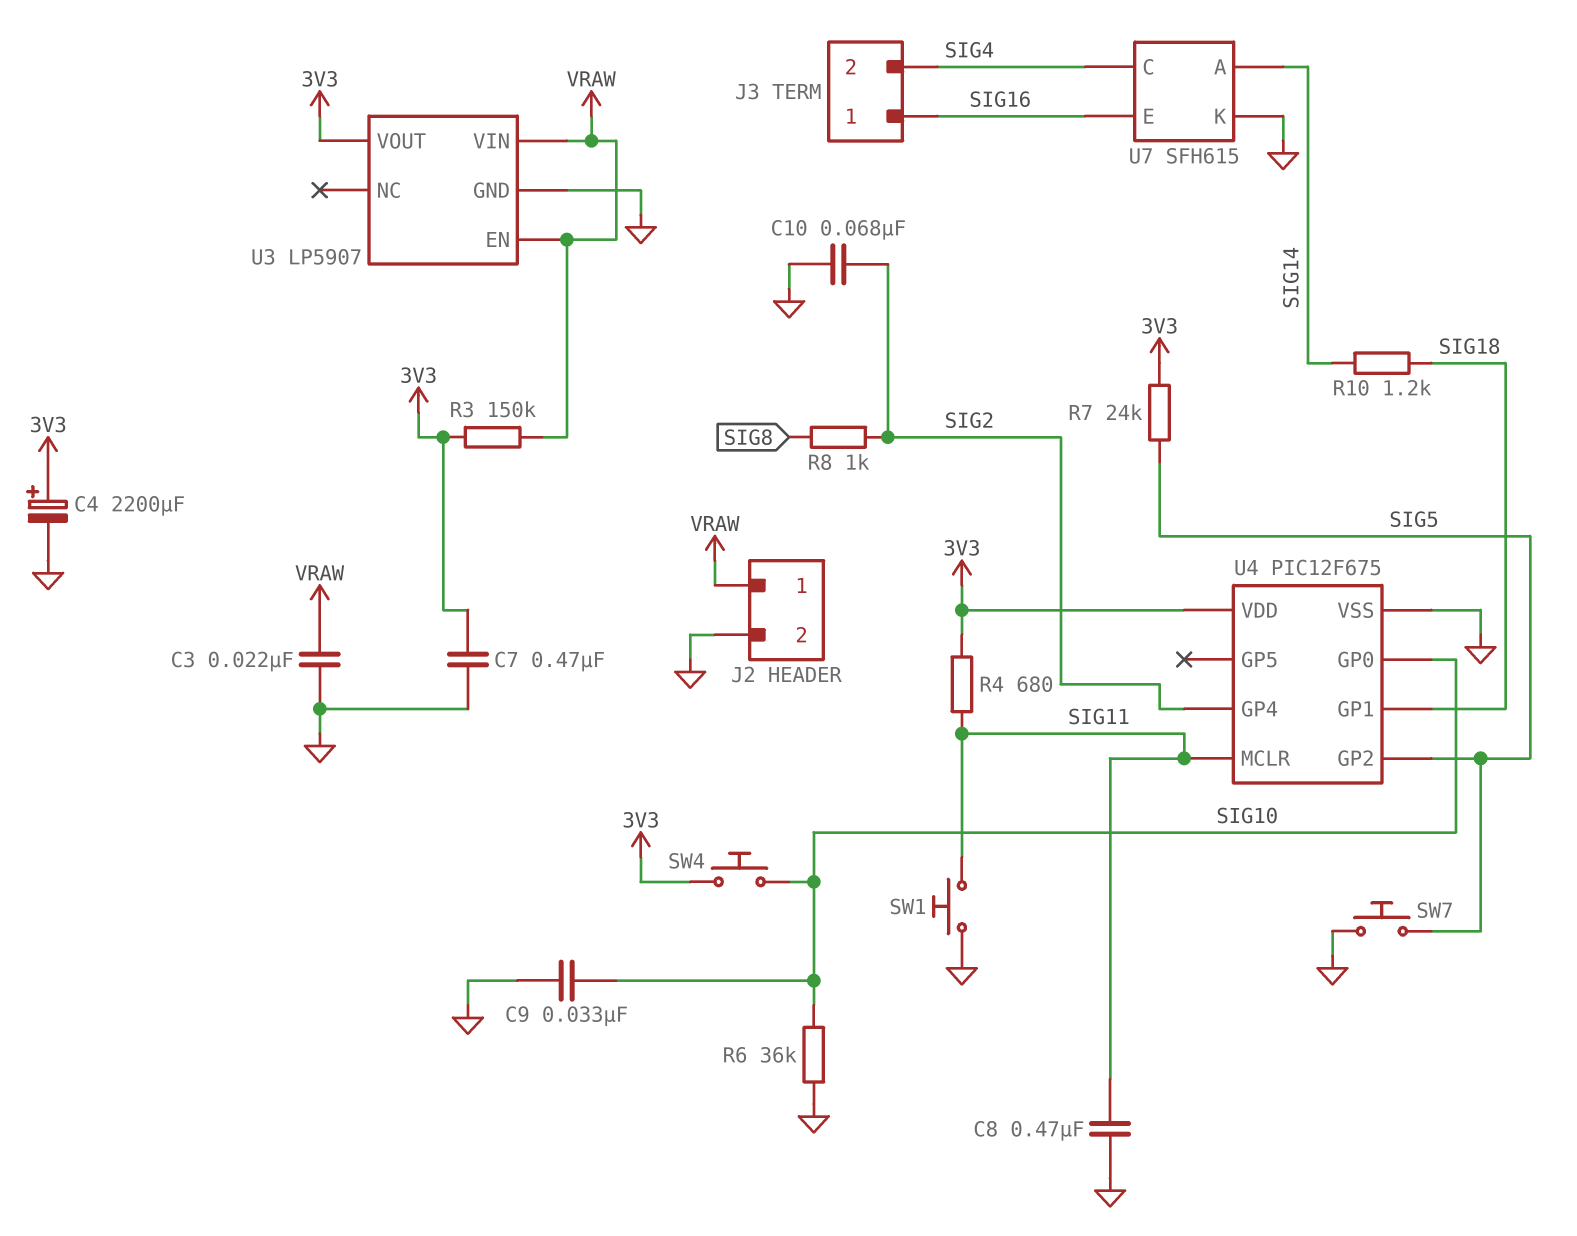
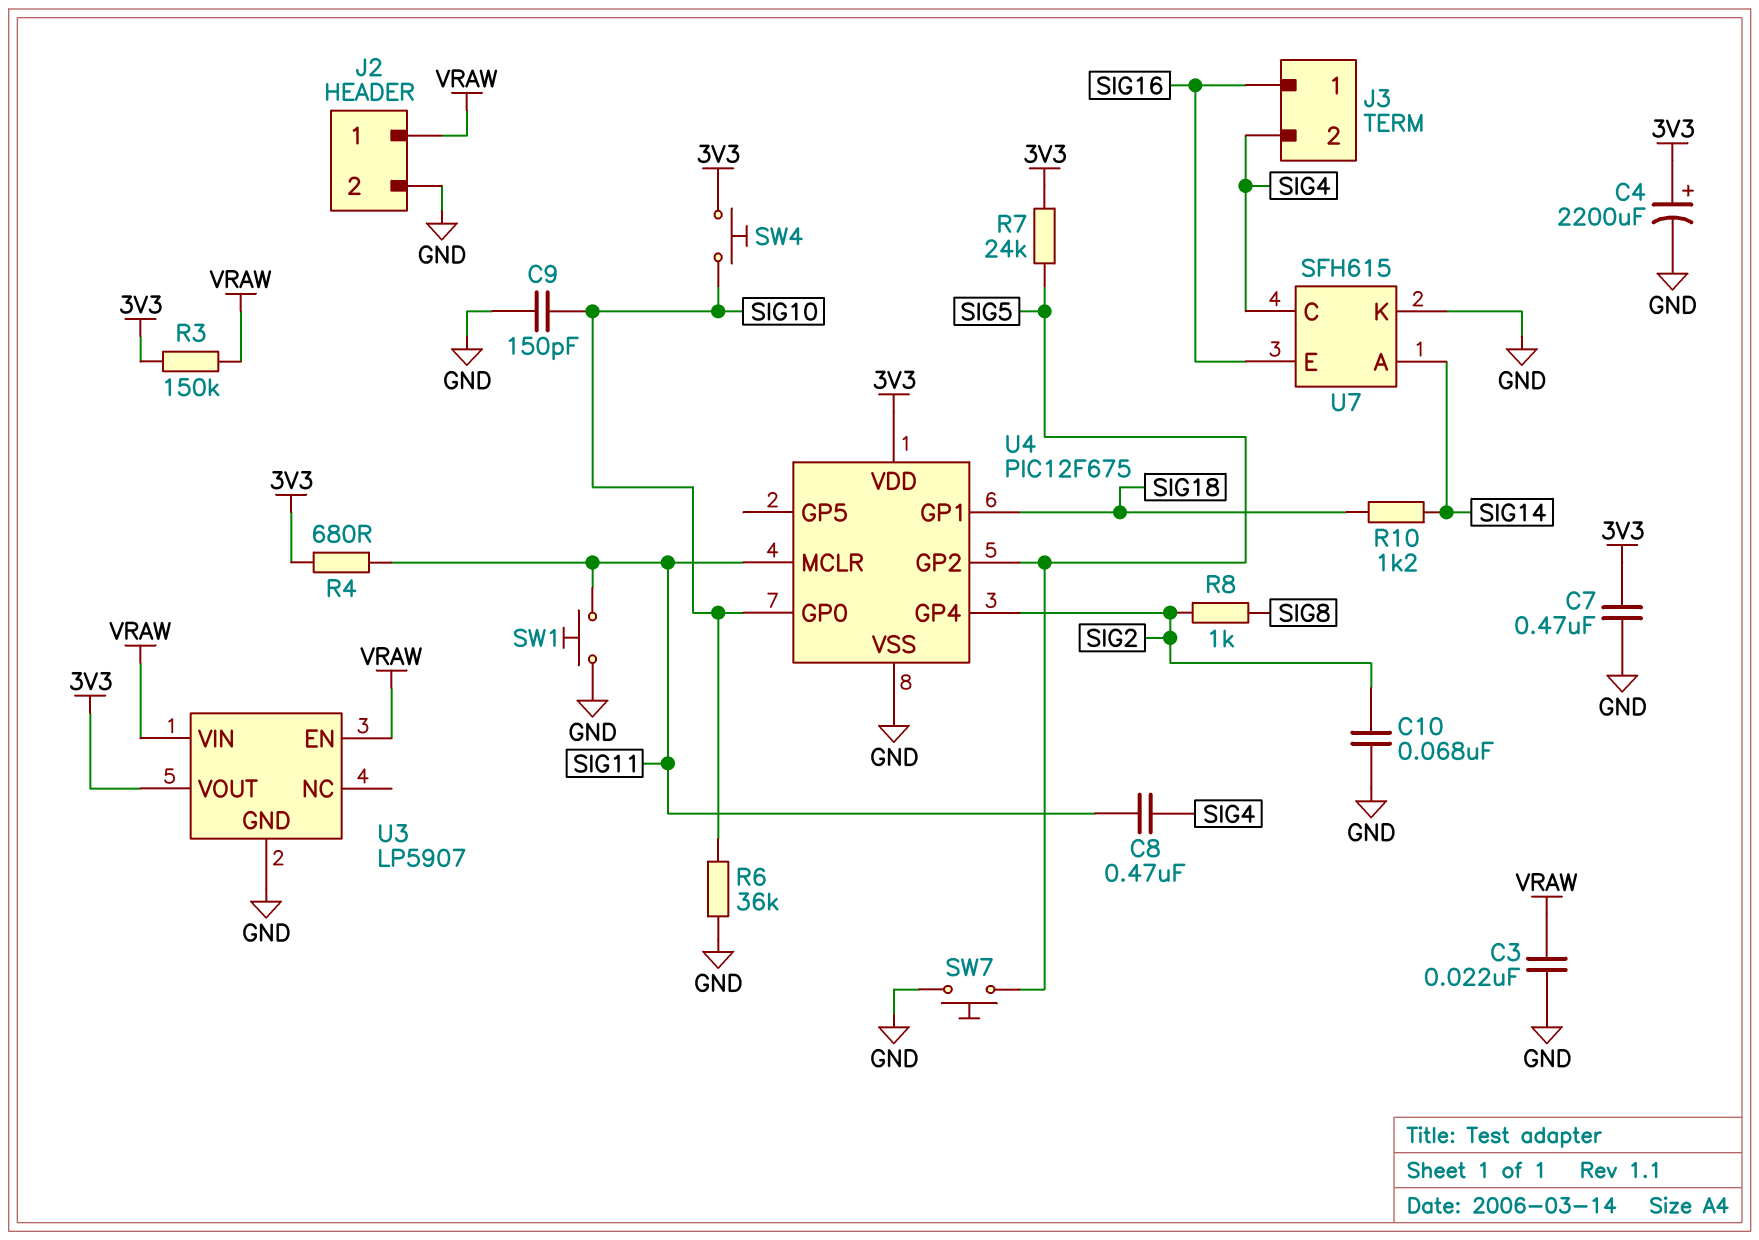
C8: 470nF (GND, SIG11) -> 470nF (SIG4, SIG11)
C9: 33nF (GND, SIG10) -> 150pF (GND, SIG10)

